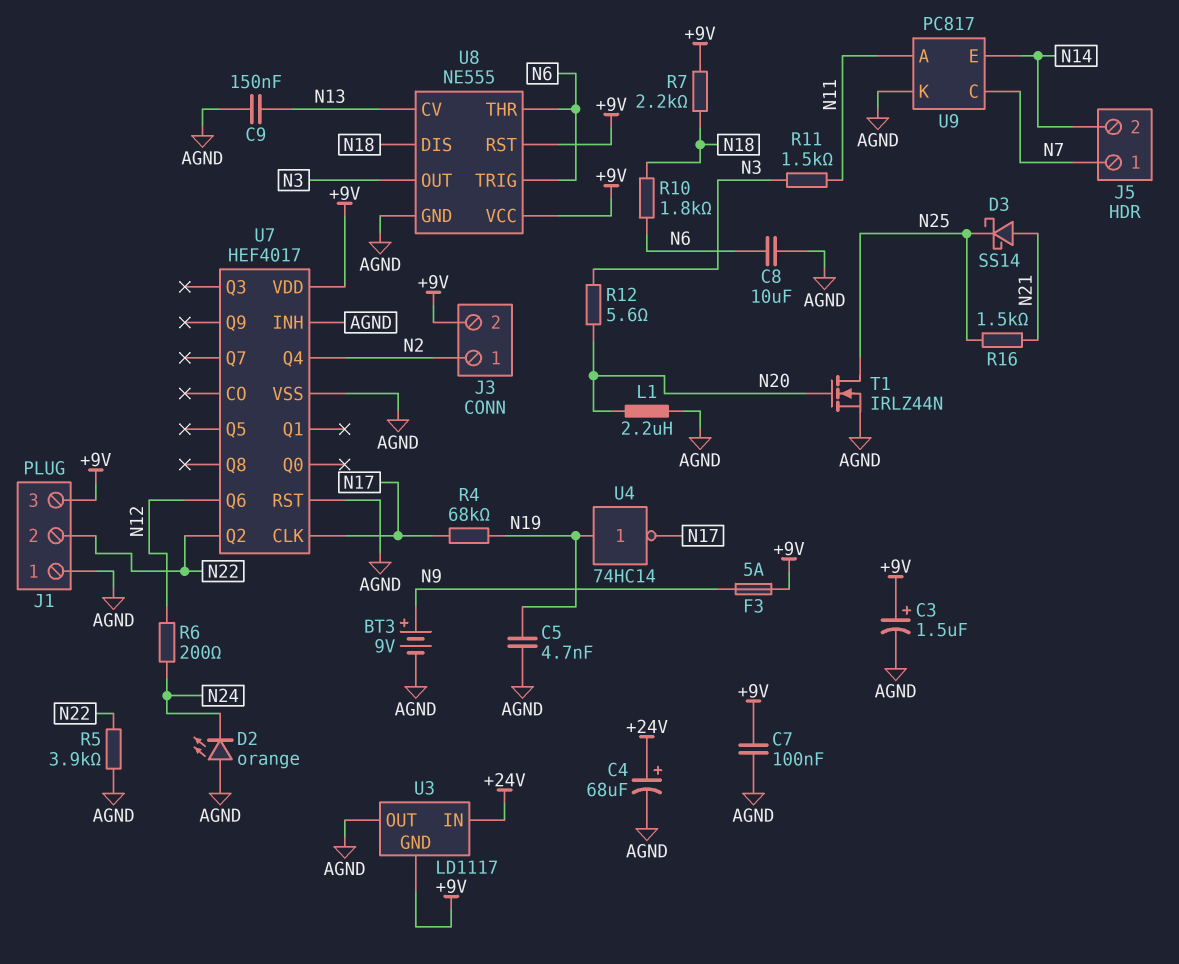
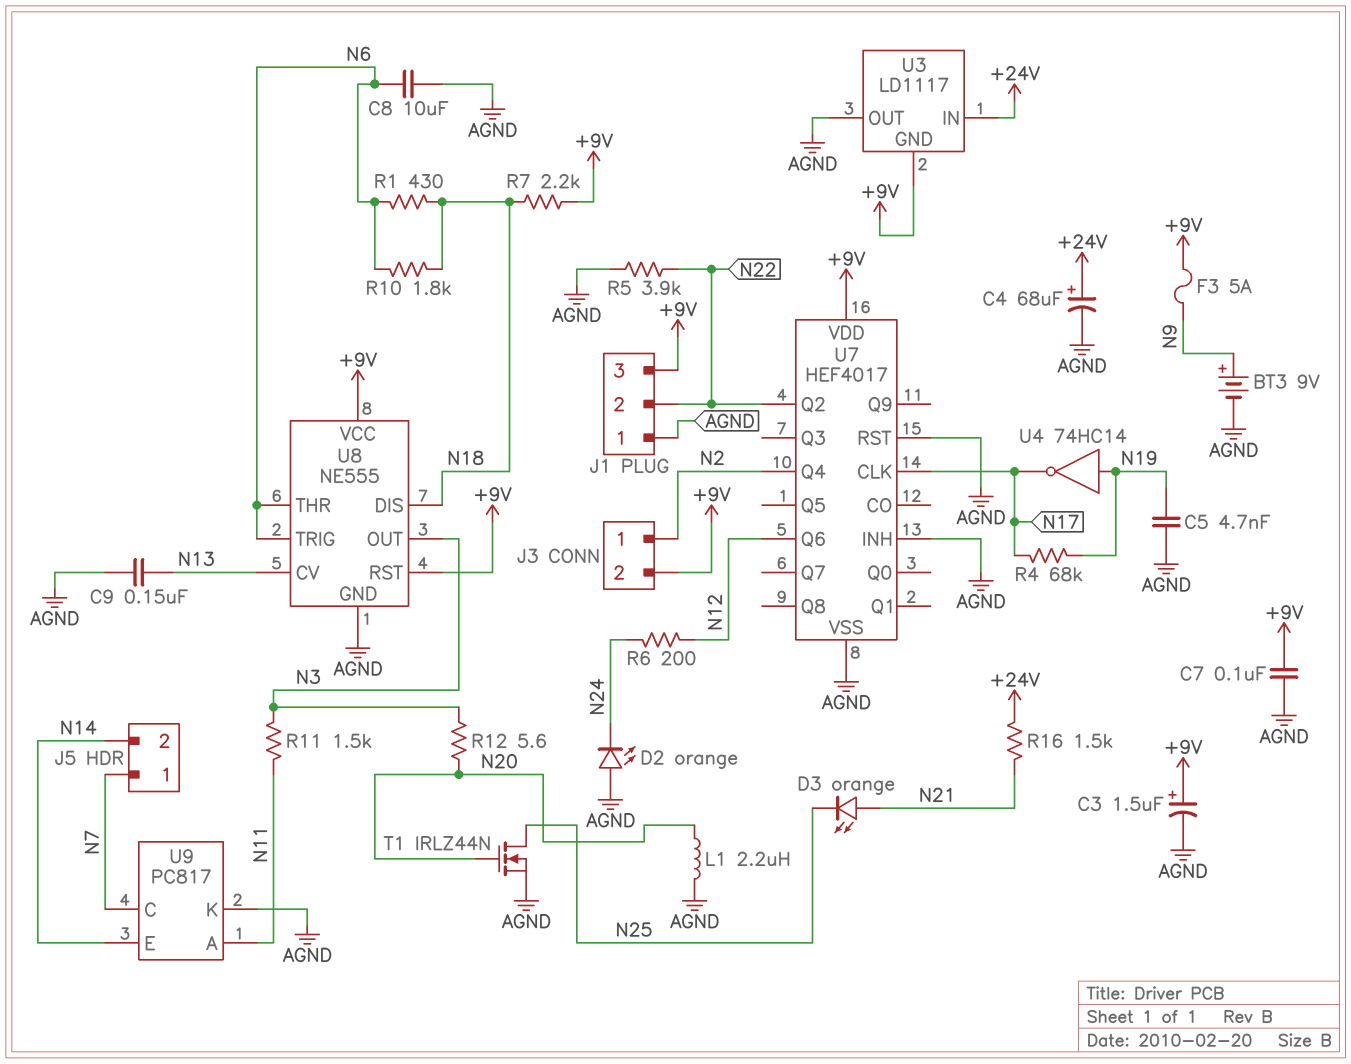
D3: schottky SS14 (A N21, K N25) -> LED orange (A N21, K N25)
R1: none -> 430 (N6, N18)
R16: 1.5k (N21, N25) -> 1.5k (+24V, N21)

